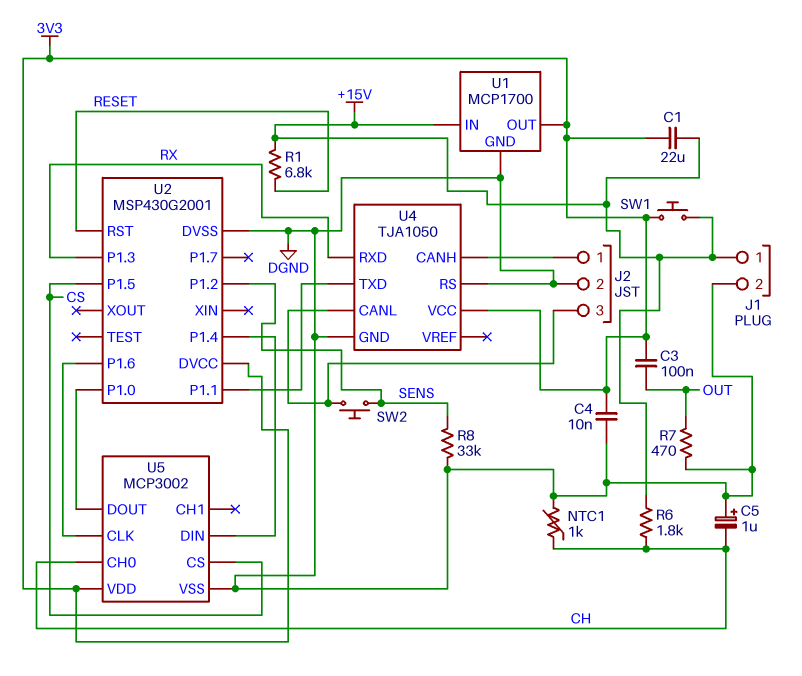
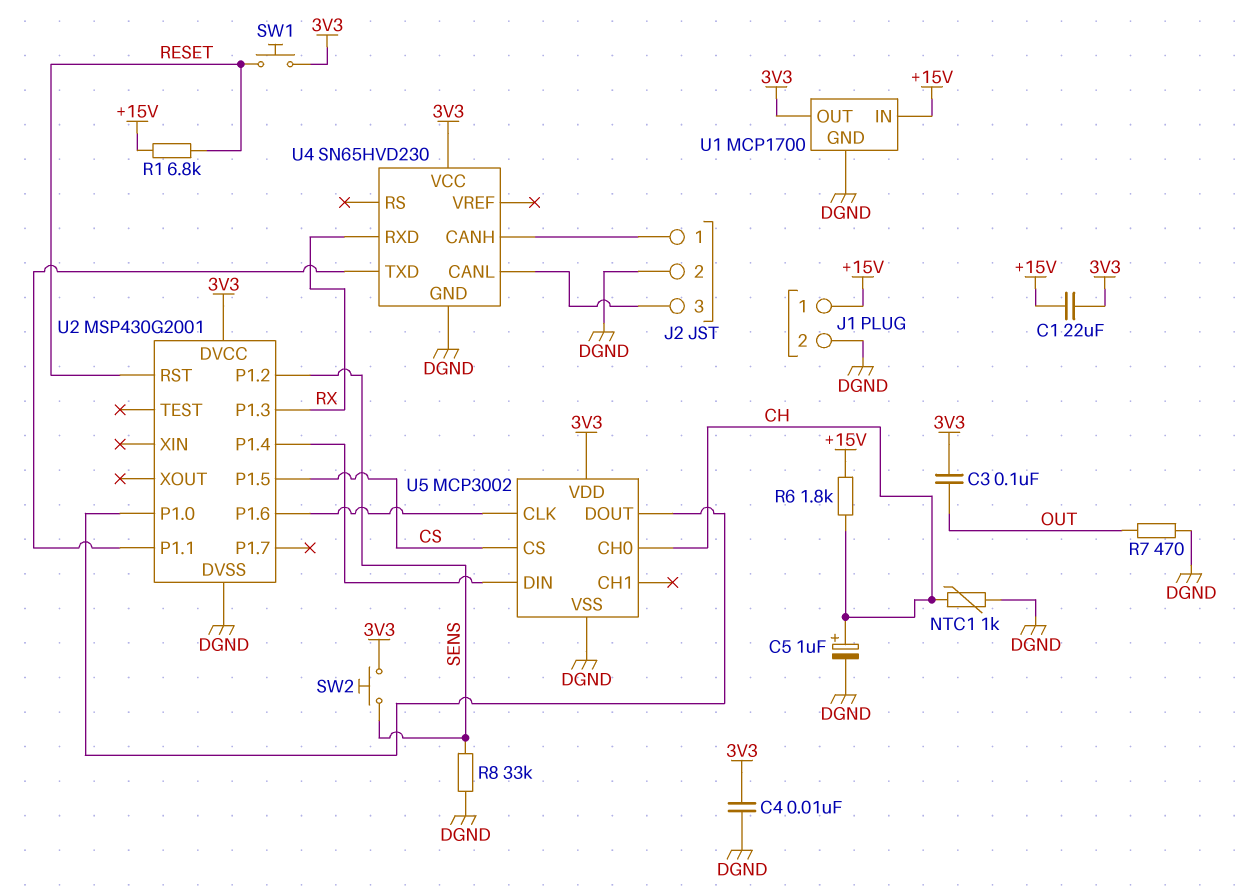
C5: 1uF (plus DGND, minus CH) -> 1uF (plus CH, minus DGND)
SW1: button (+15V, 3V3) -> button (3V3, RESET)
SW2: button (J2/3, SENS) -> button (3V3, SENS)
U4: TJA1050 -> SN65HVD230
U4 pin RS: DGND -> none

